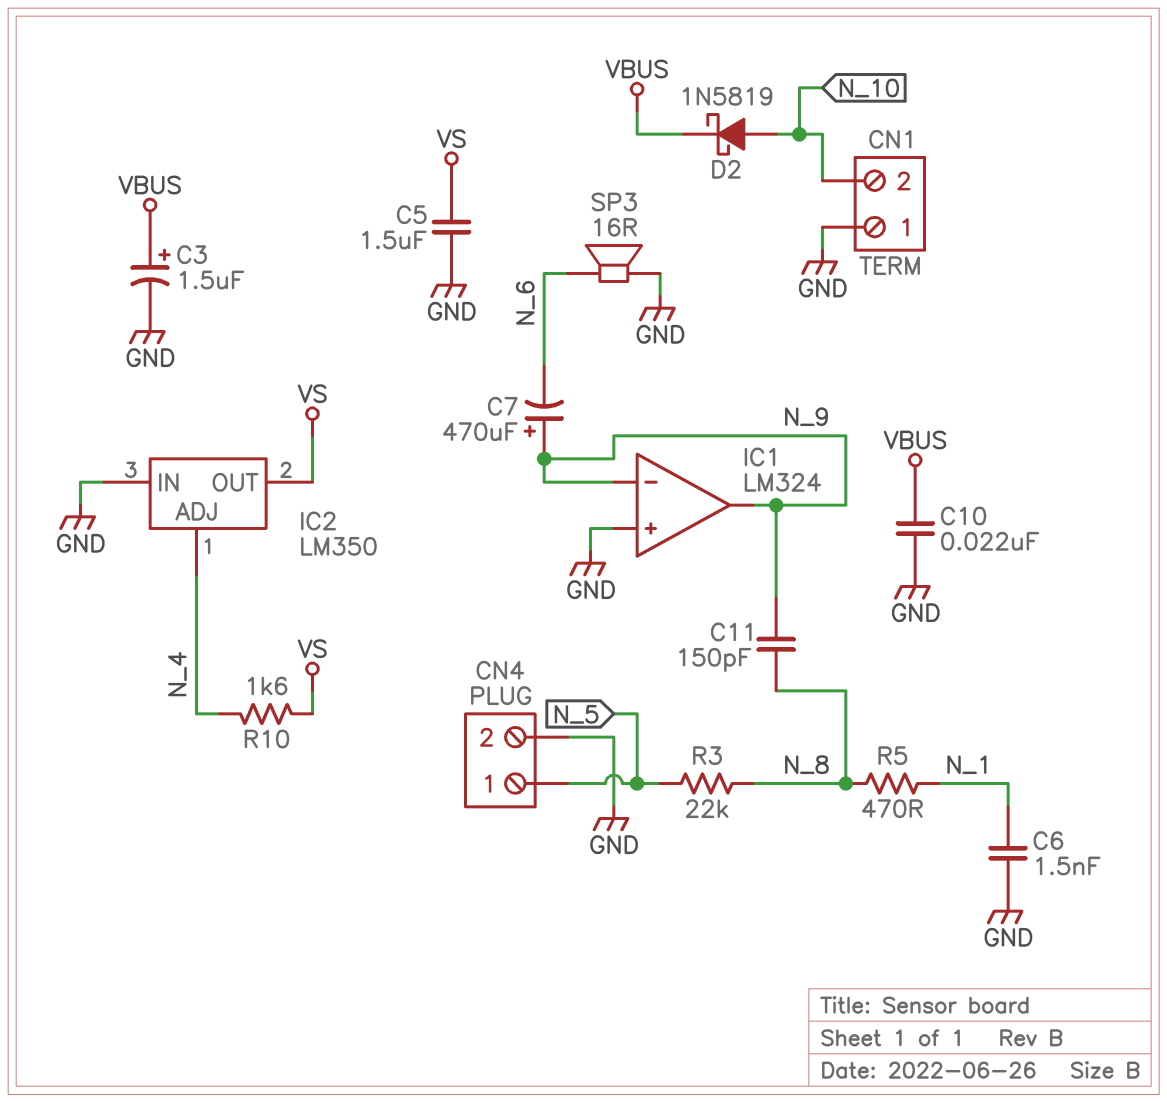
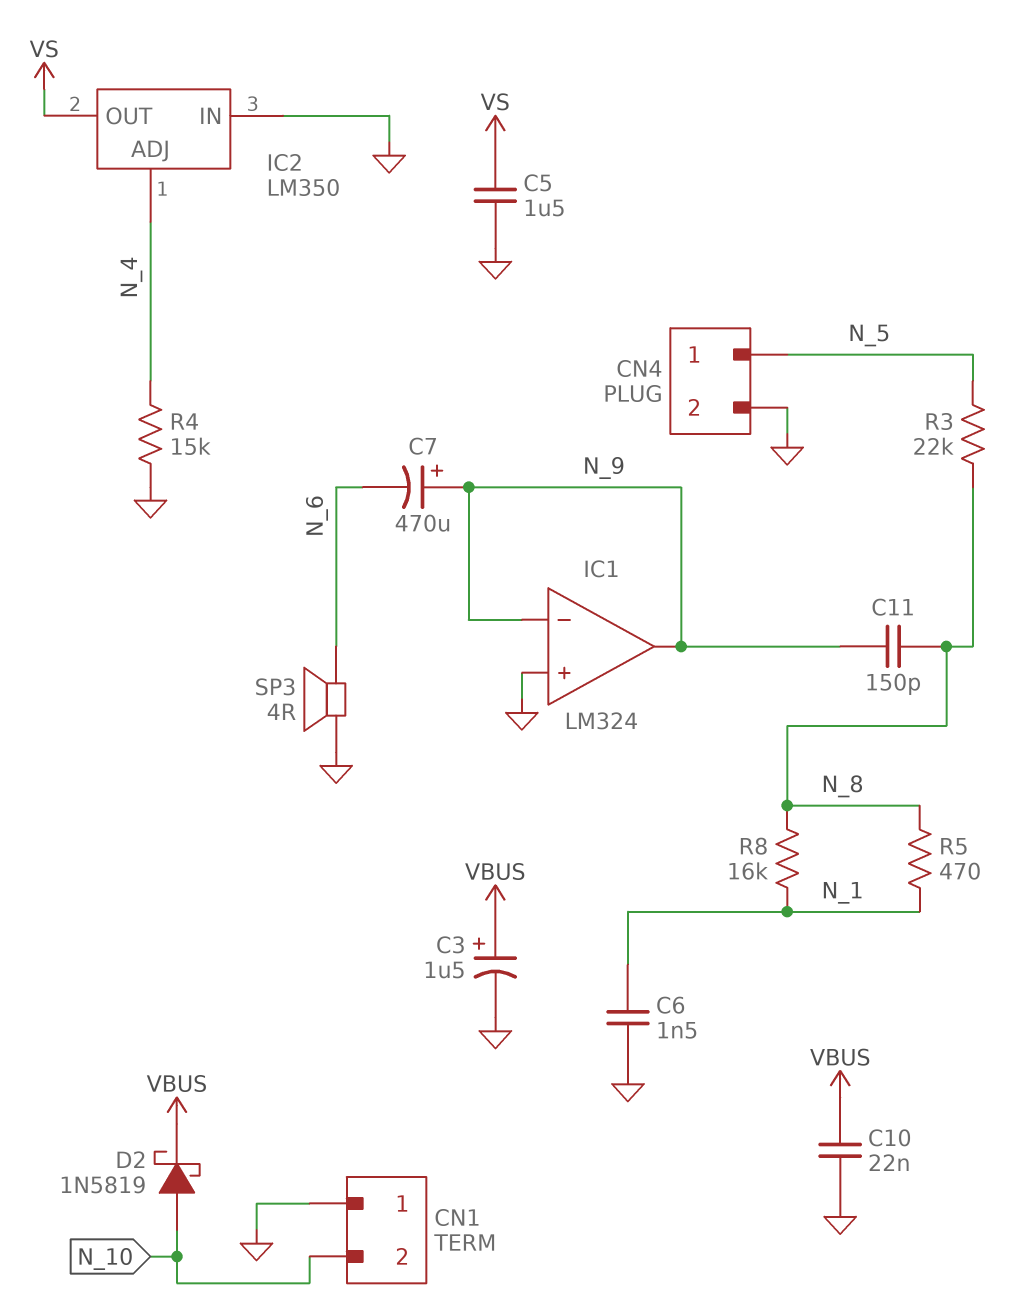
R4: none -> 15k (GND, N_4)
R8: none -> 16k (N_1, N_8)
R10: 1.6k (N_4, VS) -> none
SP3: speaker 16R (GND, N_6) -> speaker 4R (GND, N_6)

